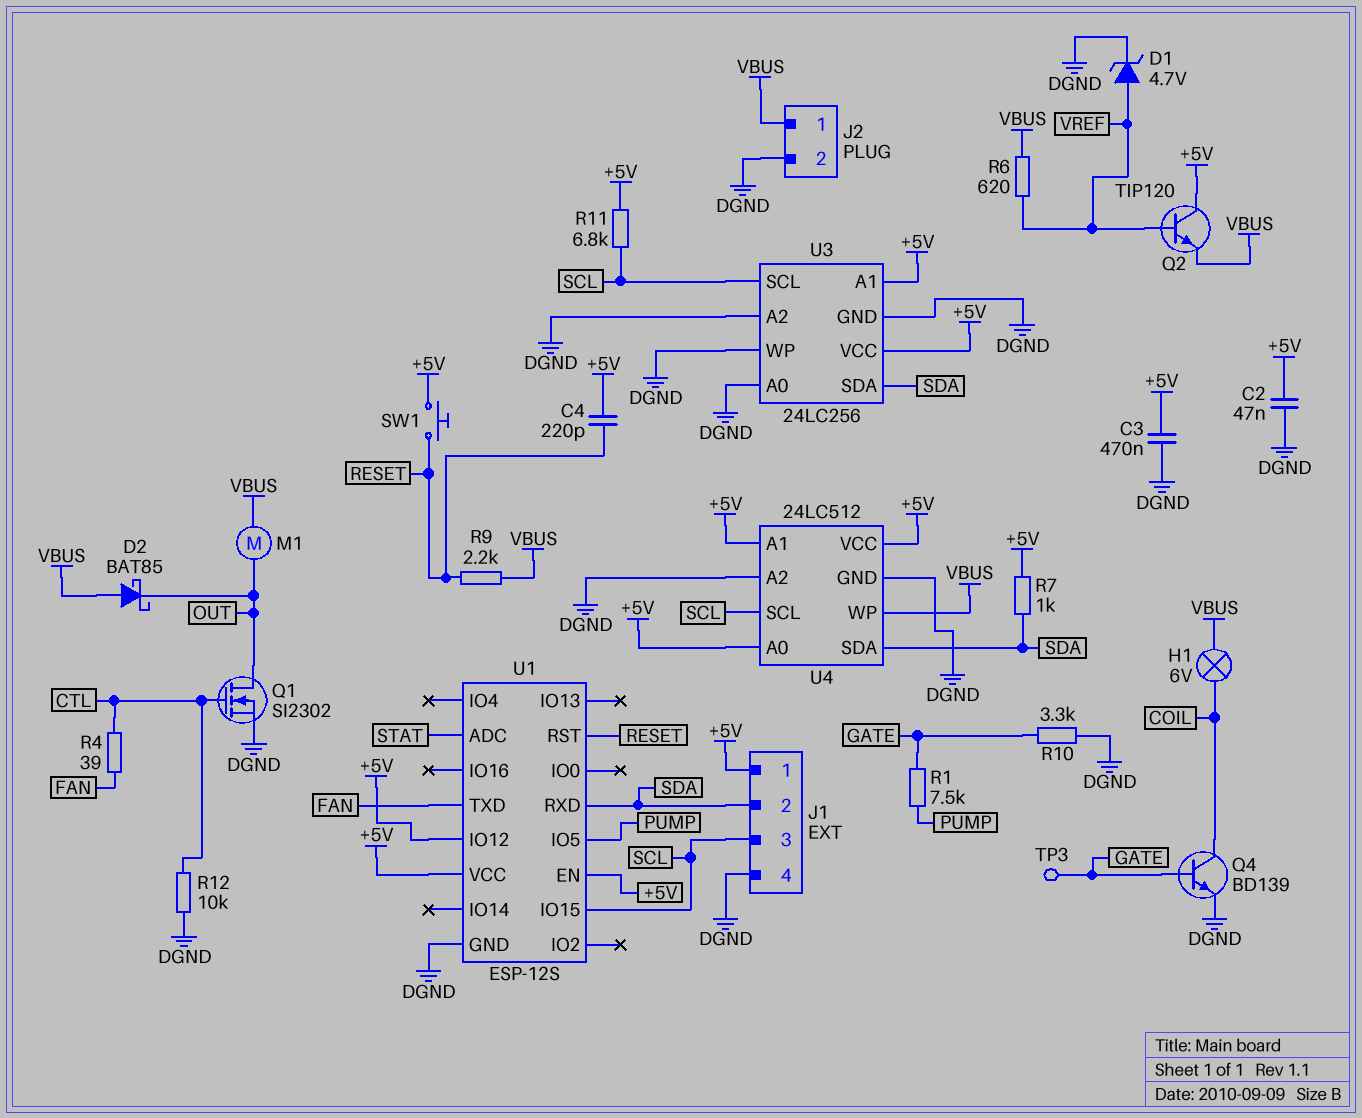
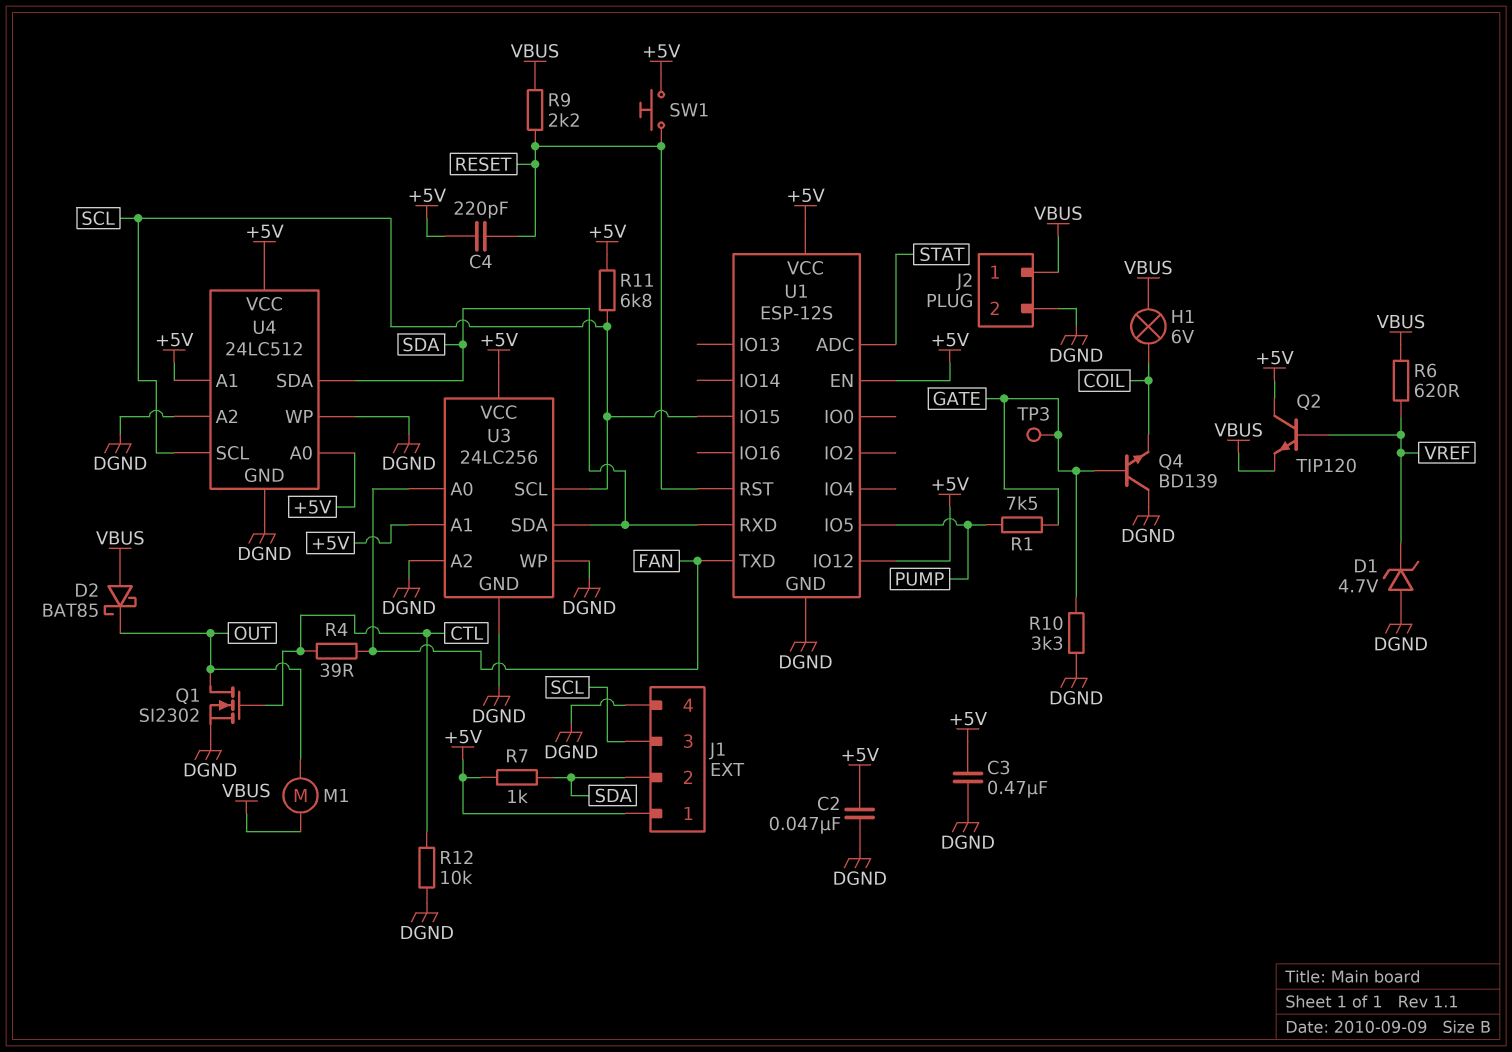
D1: zener 4.7V (A VREF, K DGND) -> zener 4.7V (A DGND, K VREF)
Q4: NPN BD139 (B GATE, C COIL, E DGND) -> NPN BD139 (B GATE, C DGND, E COIL)
U3 pin A0: DGND -> FAN
U4 pin WP: VBUS -> DGND

